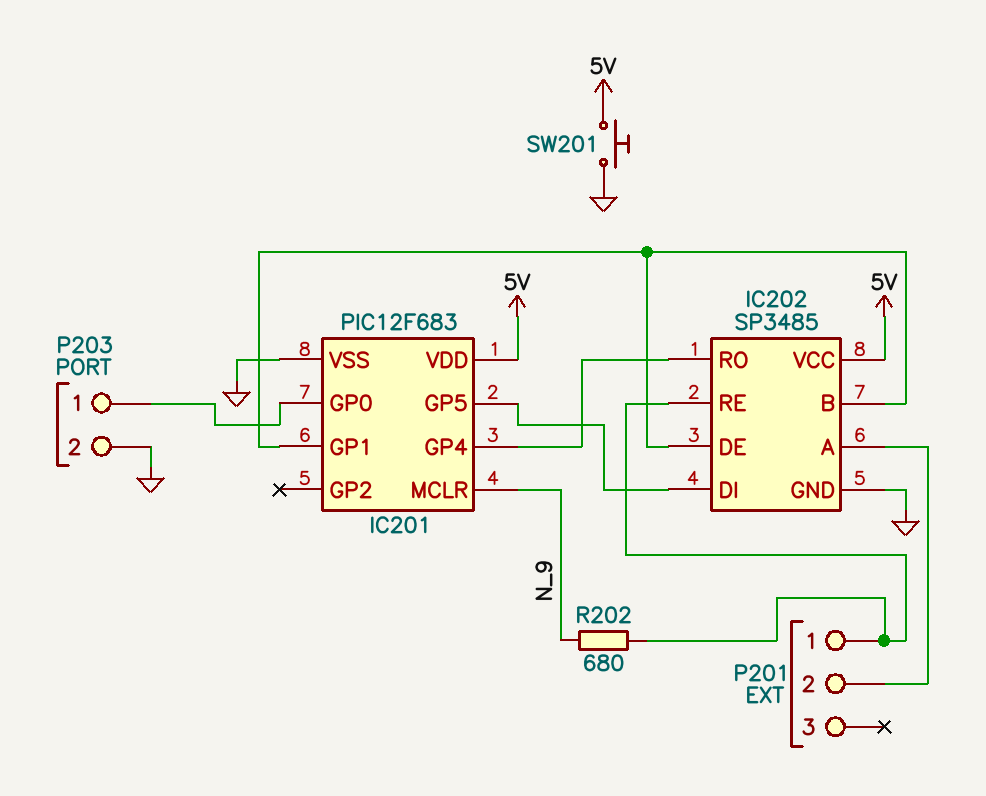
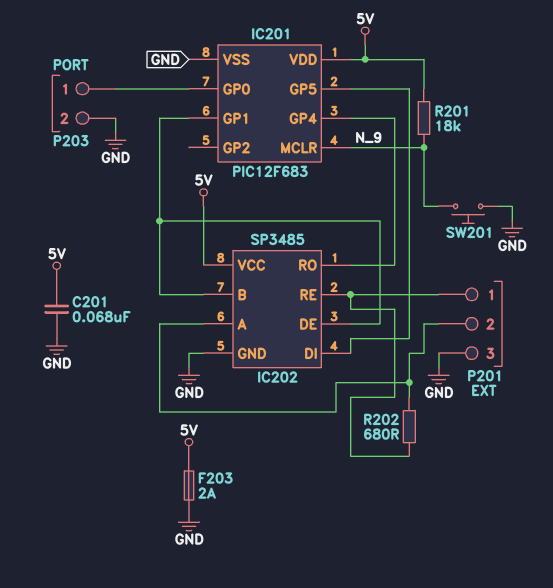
C201: none -> 68nF (5V, GND)
F203: none -> 2A (5V, GND)
P201 pin 3: none -> GND
R201: none -> 18k (5V, N_9)
R202: 680 (IC202/RE, N_9) -> 680 (IC202/A, IC202/RE)
SW201: button (5V, GND) -> button (GND, N_9)

